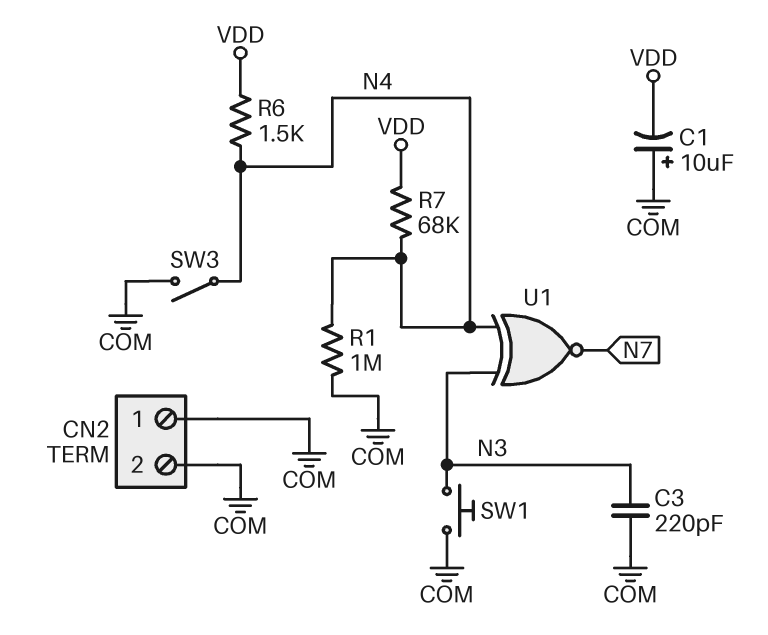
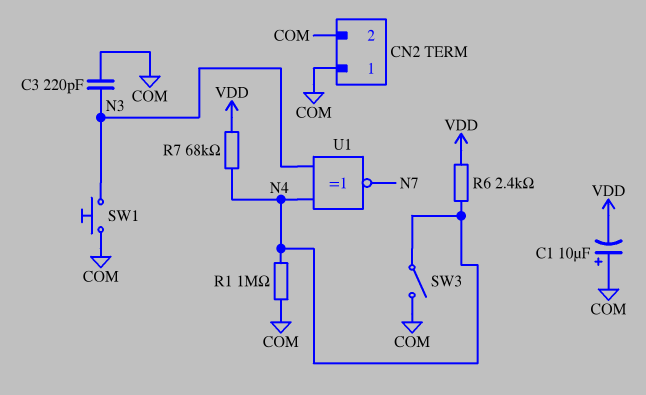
R6: 1.5k (N4, VDD) -> 2.4k (N4, VDD)

